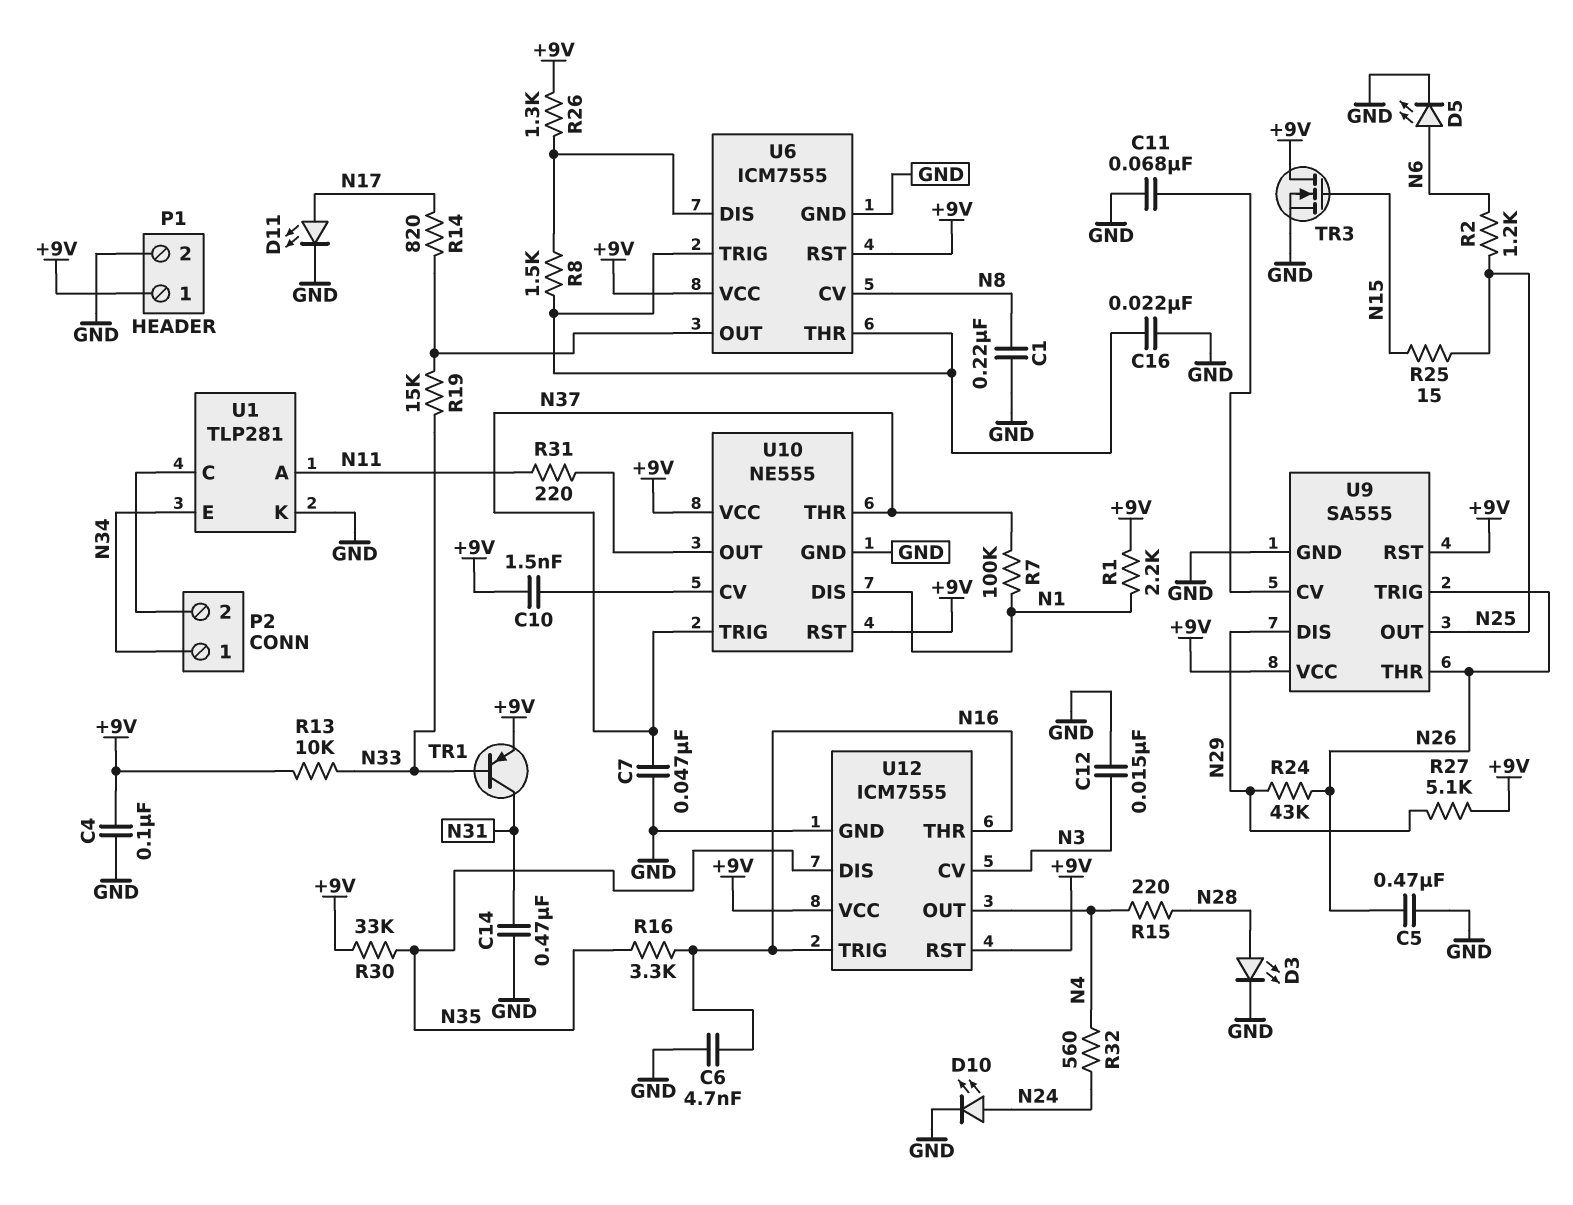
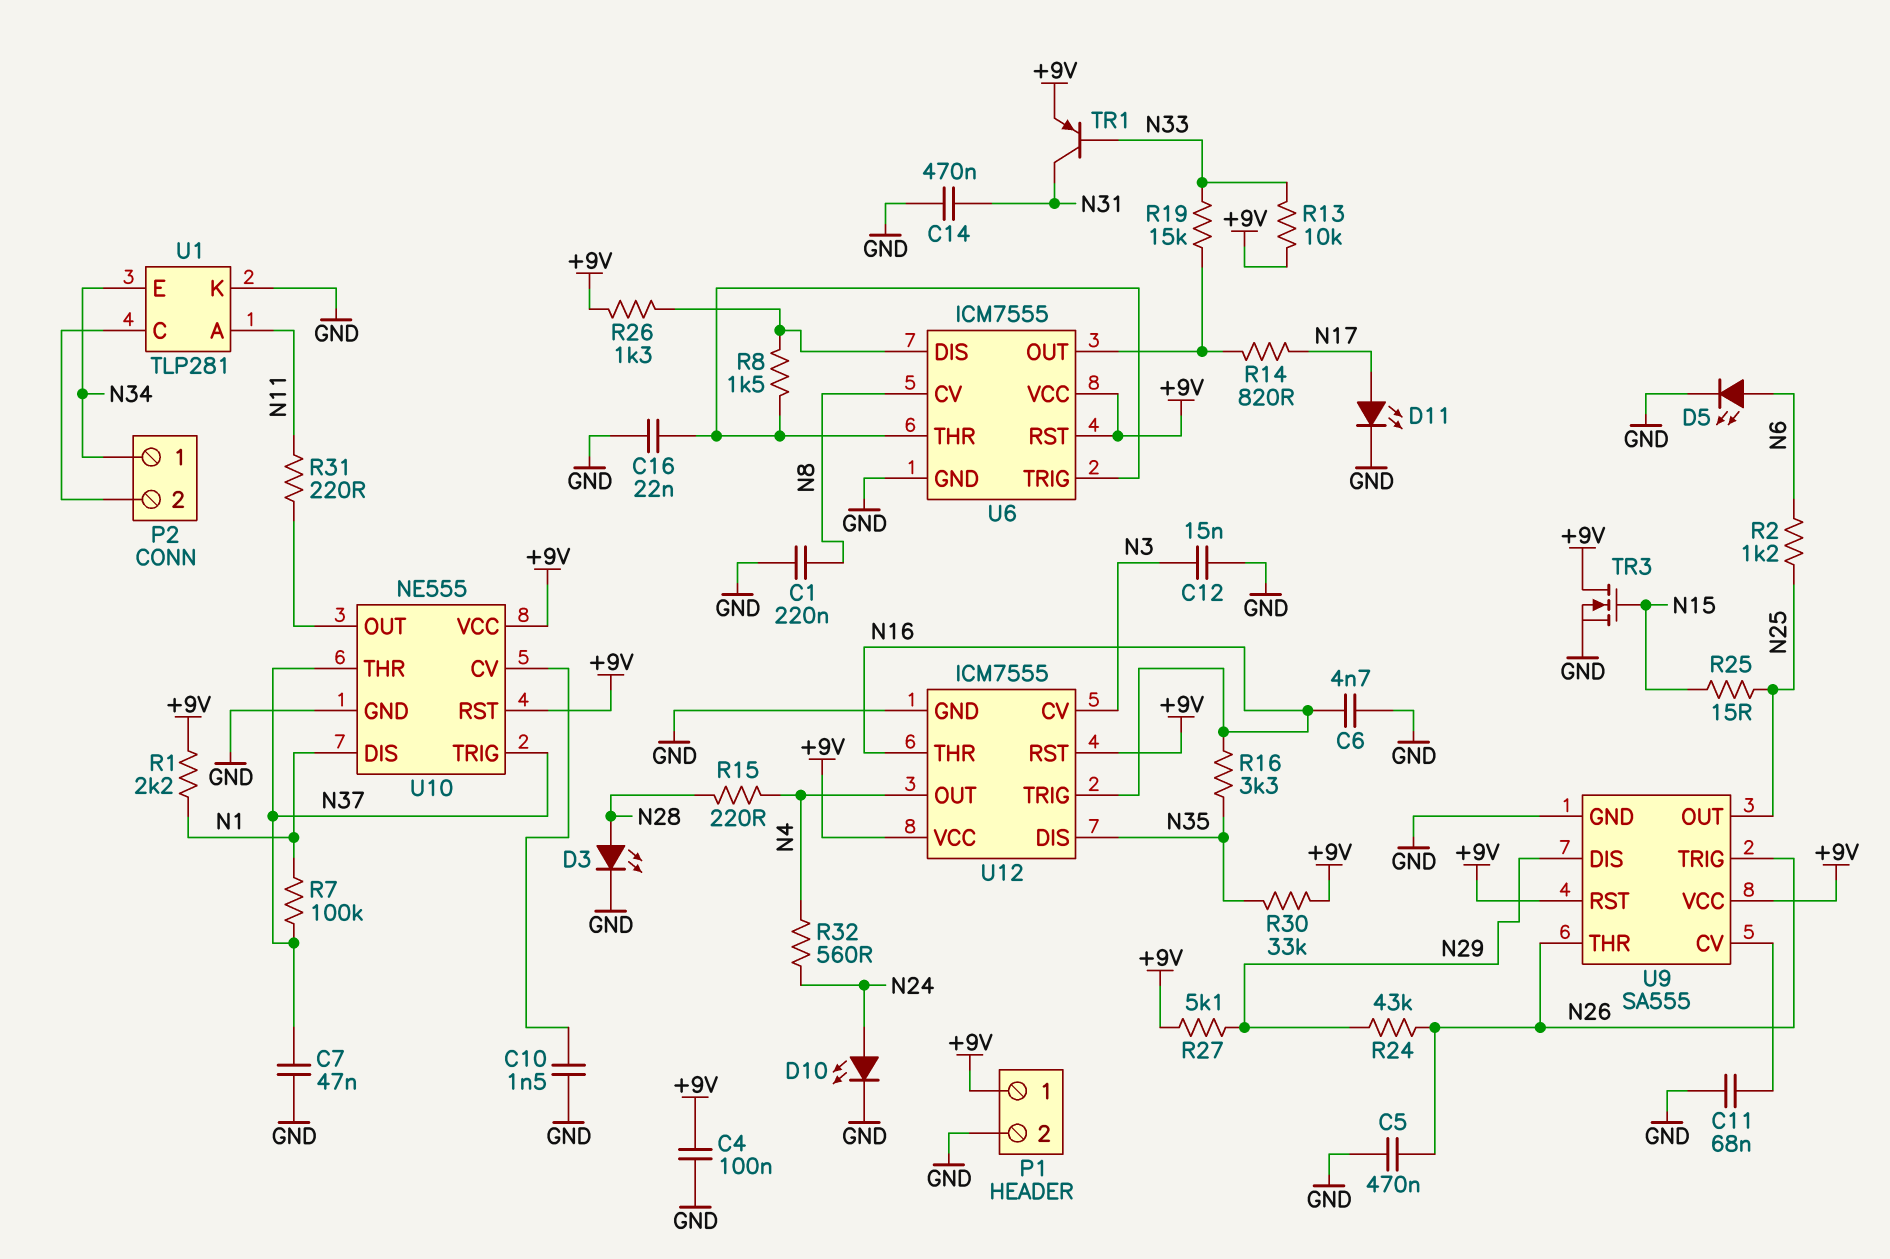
C10: 1.5nF (+9V, U10/CV) -> 1.5nF (GND, U10/CV)

